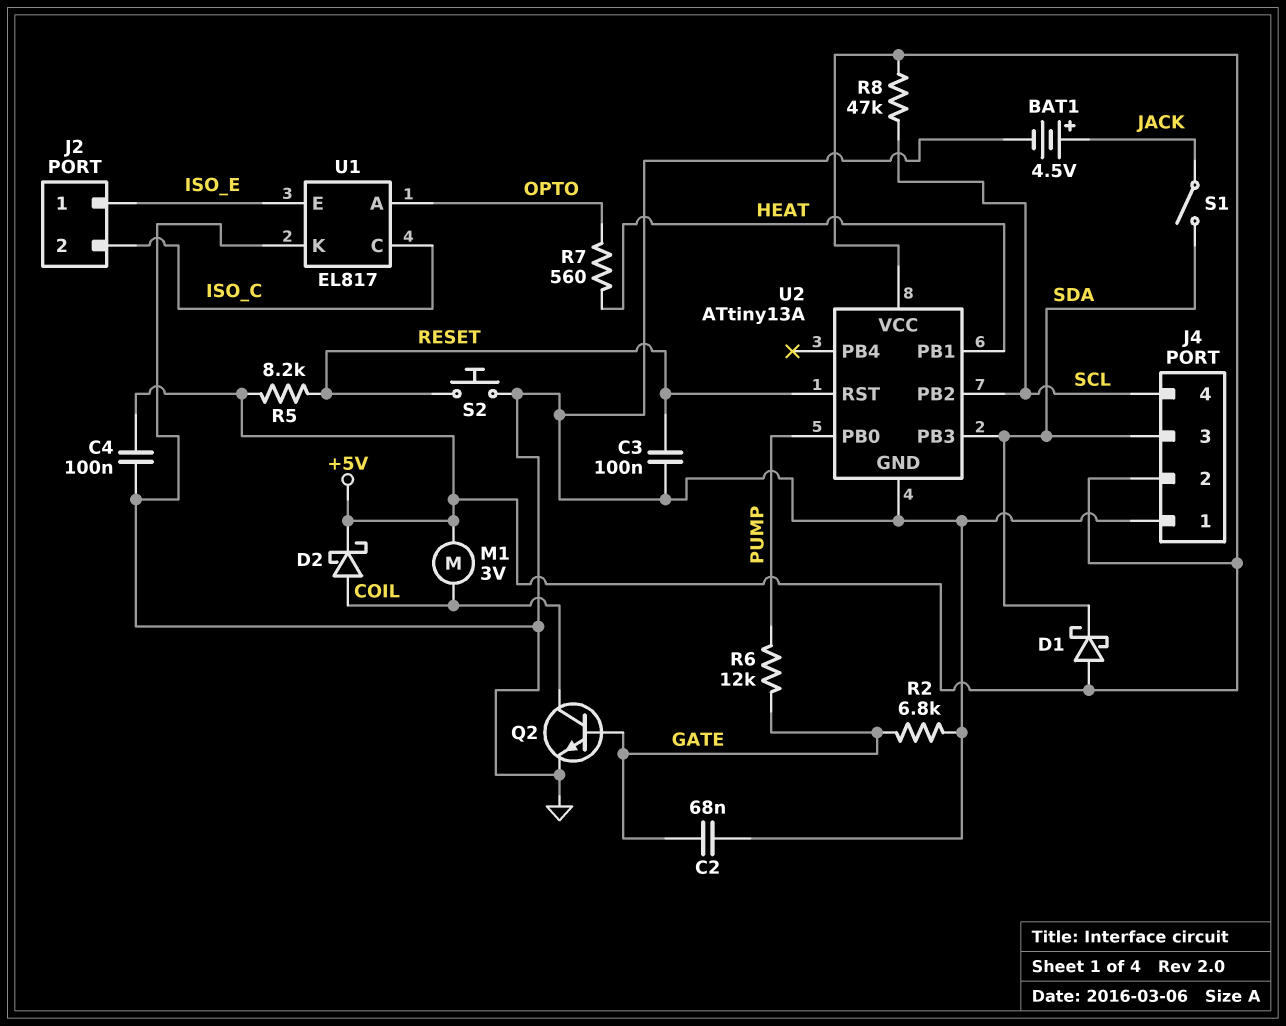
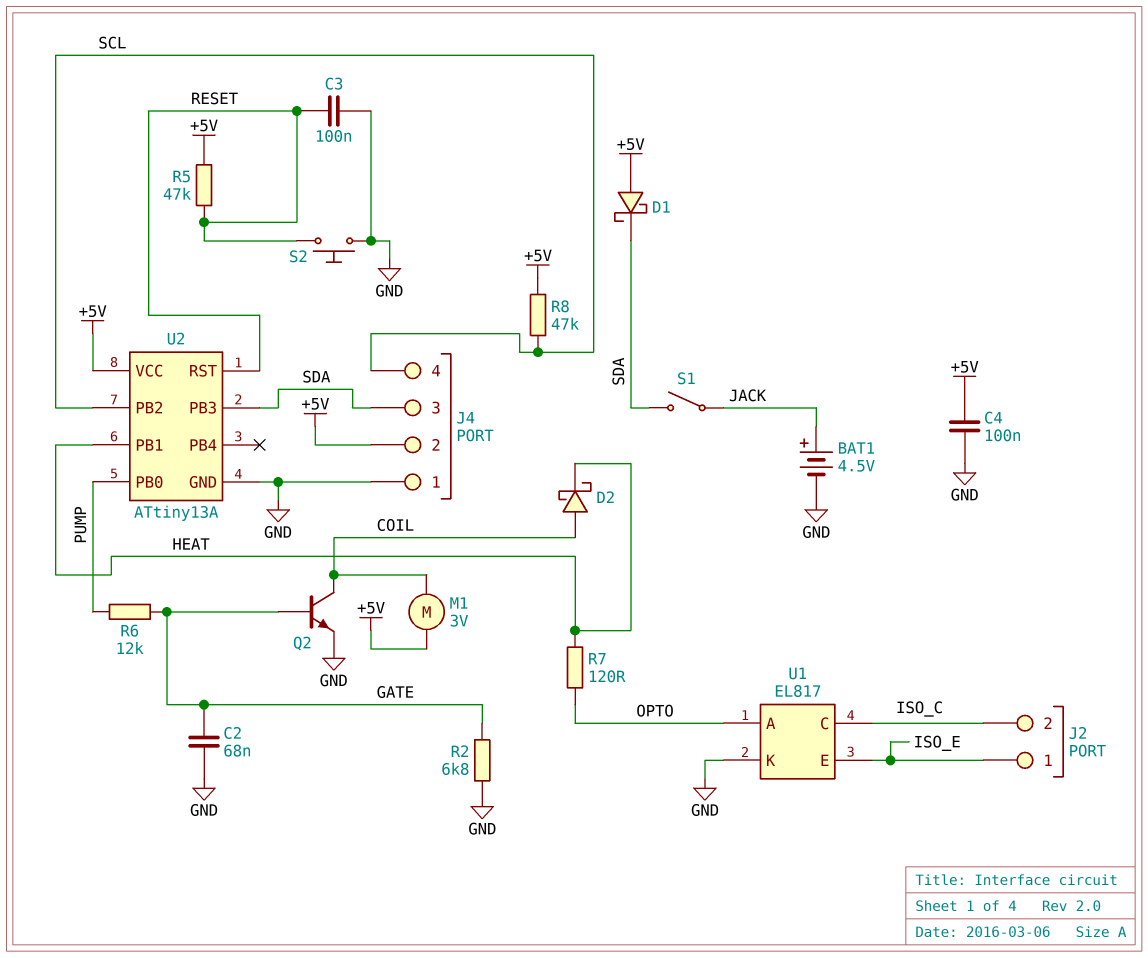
D2: schottky (A COIL, K +5V) -> schottky (A COIL, K HEAT)
R5: 8.2k (+5V, RESET) -> 47k (+5V, RESET)
R7: 560 (HEAT, OPTO) -> 120 (HEAT, OPTO)

